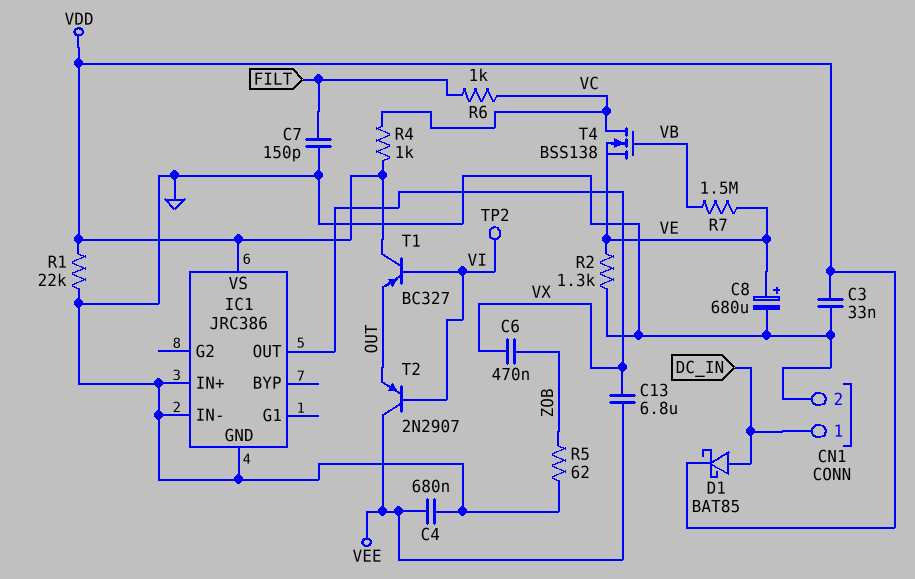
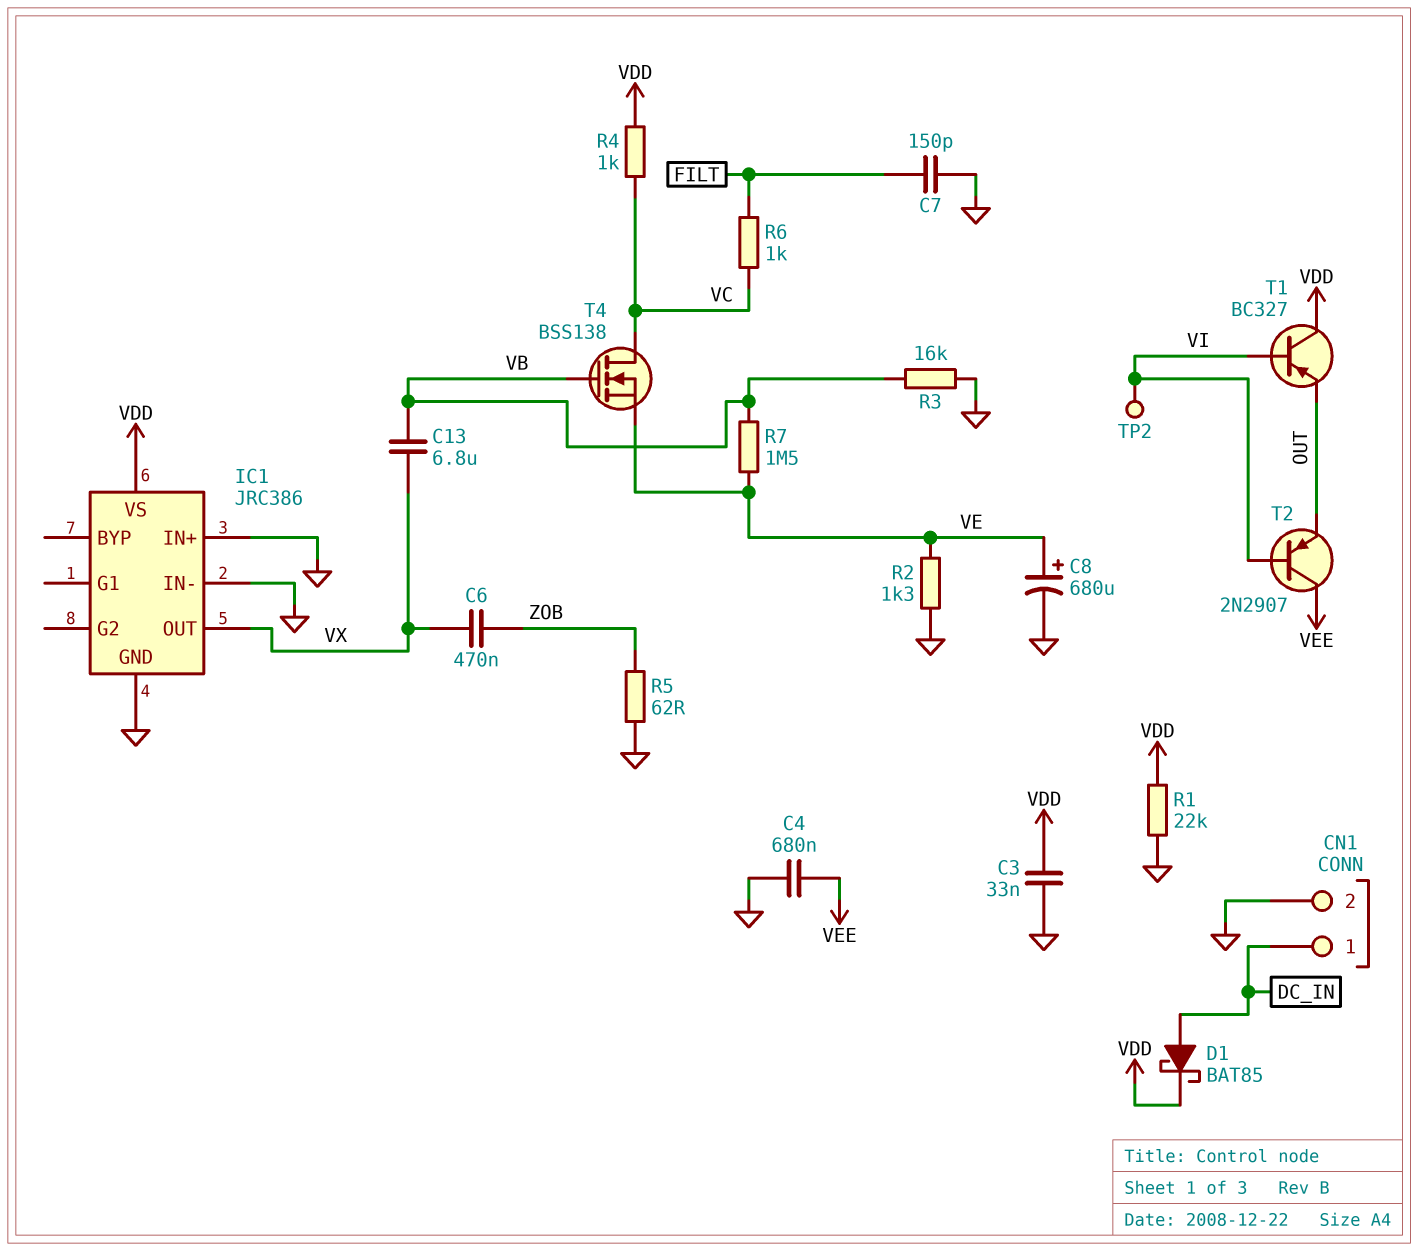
C13: 6.8uF (VEE, VX) -> 6.8uF (VB, VX)
R3: none -> 16k (GND, VB)

